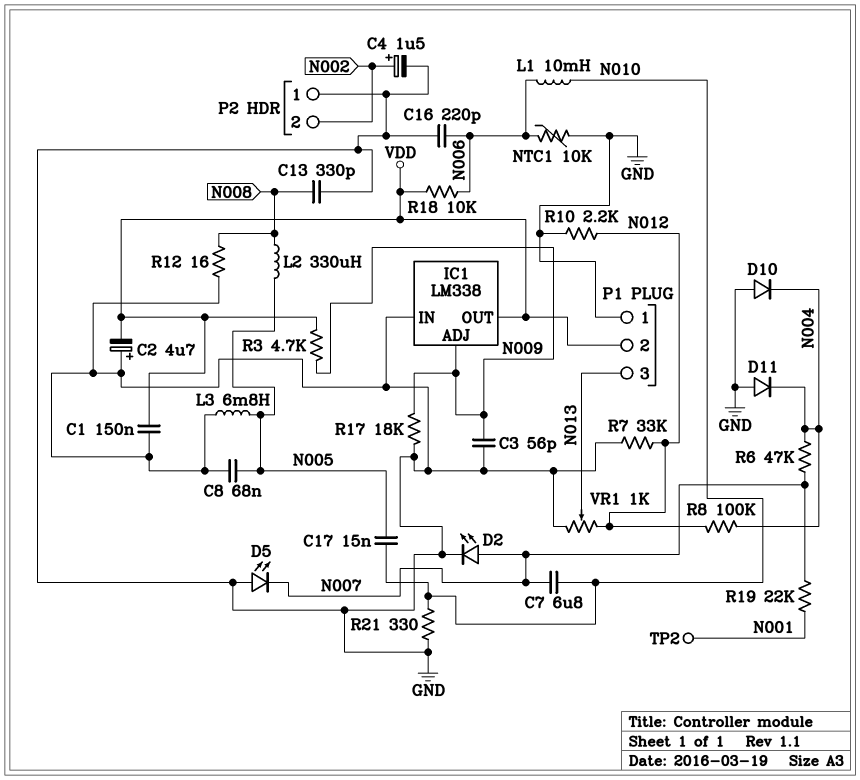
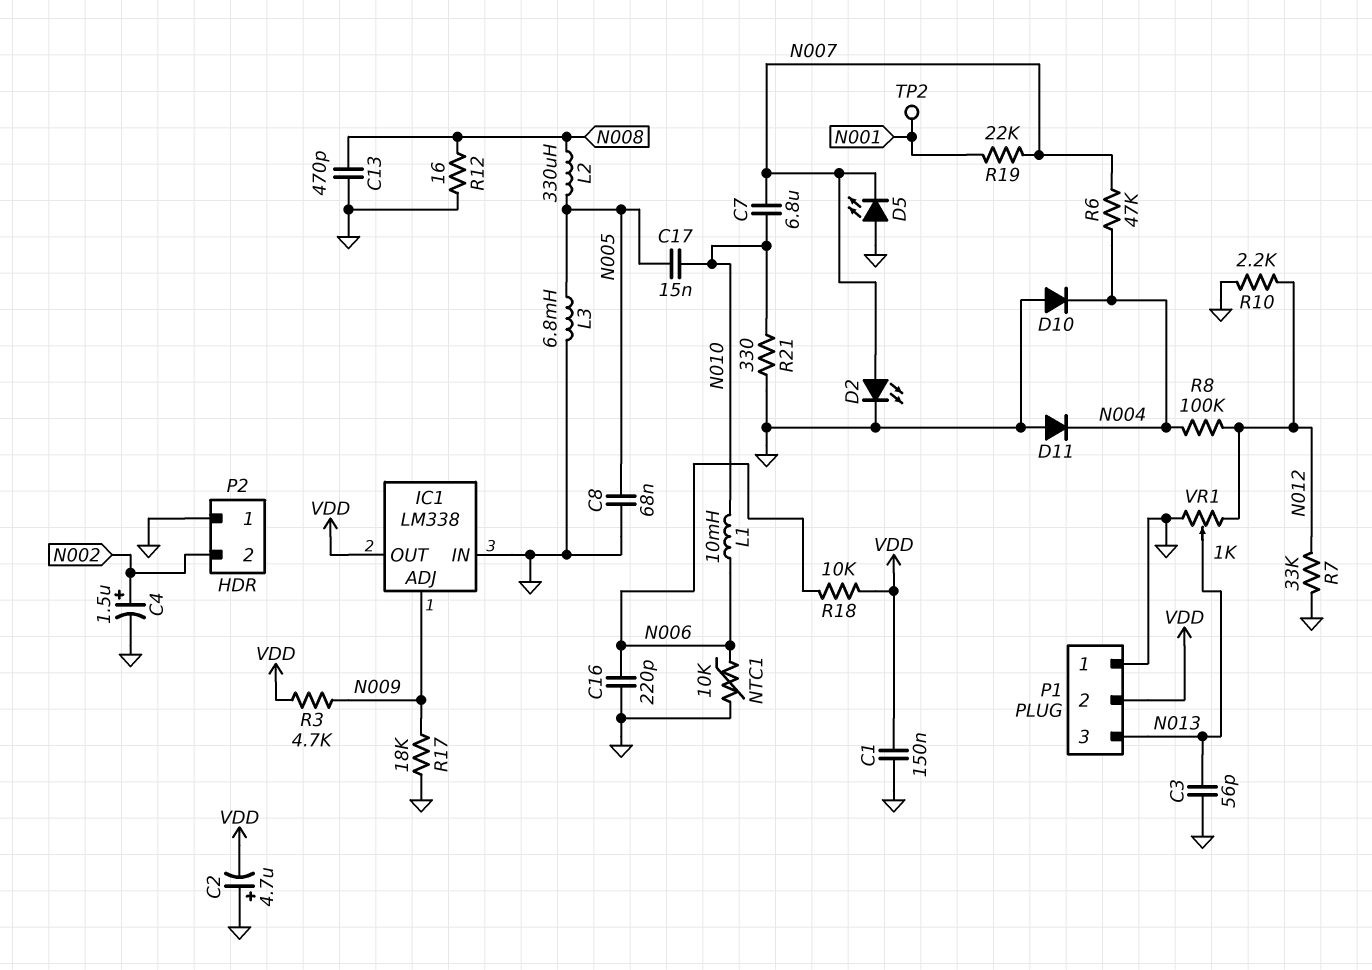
C3: 56pF (GND, N009) -> 56pF (GND, N013)
C13: 330pF (GND, N008) -> 470pF (GND, N008)

